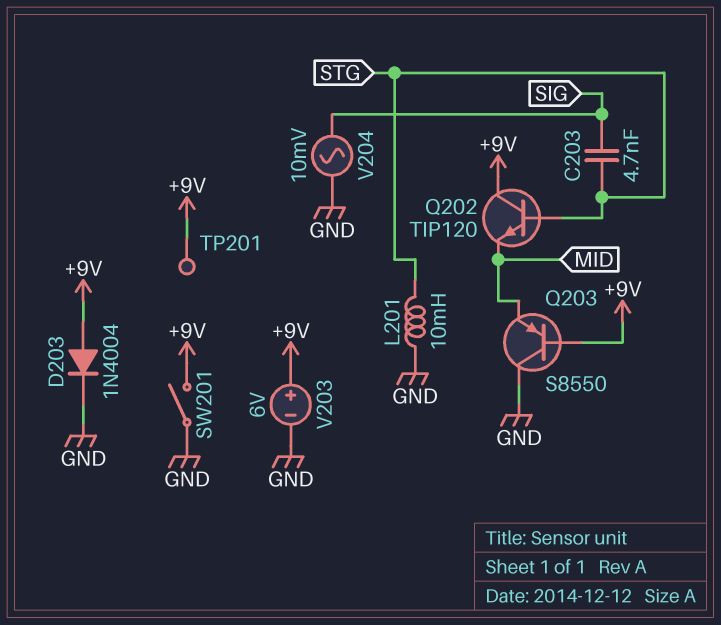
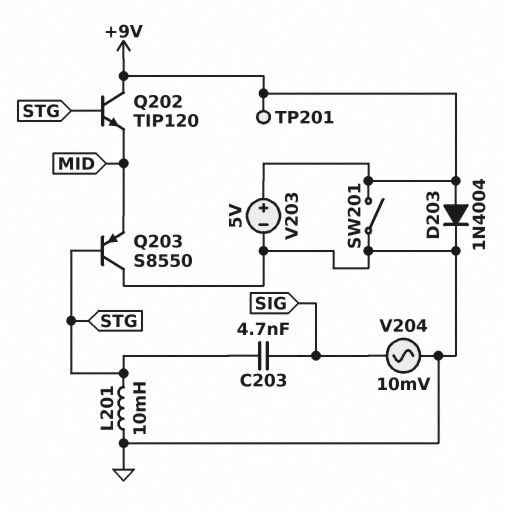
Q203: PNP S8550 (B +9V, C GND, E MID) -> PNP S8550 (B STG, C GND, E MID)
V203: 6V (plus +9V, minus GND) -> 5V (plus +9V, minus GND)

